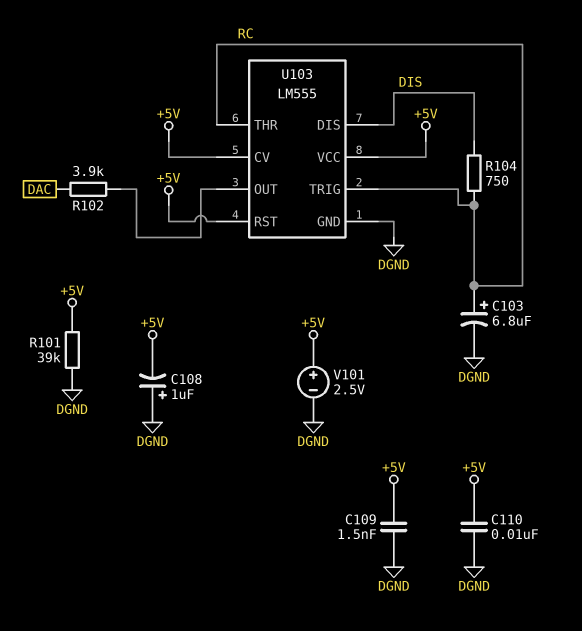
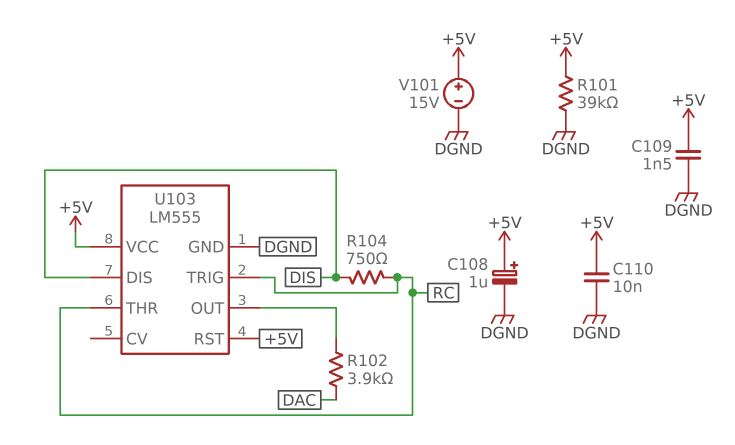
C103: 6.8uF (plus RC, minus DGND) -> none
C108: 1uF (plus DGND, minus +5V) -> 1uF (plus +5V, minus DGND)
U103 pin CV: +5V -> none
V101: 2.5V (plus +5V, minus DGND) -> 15V (plus +5V, minus DGND)

